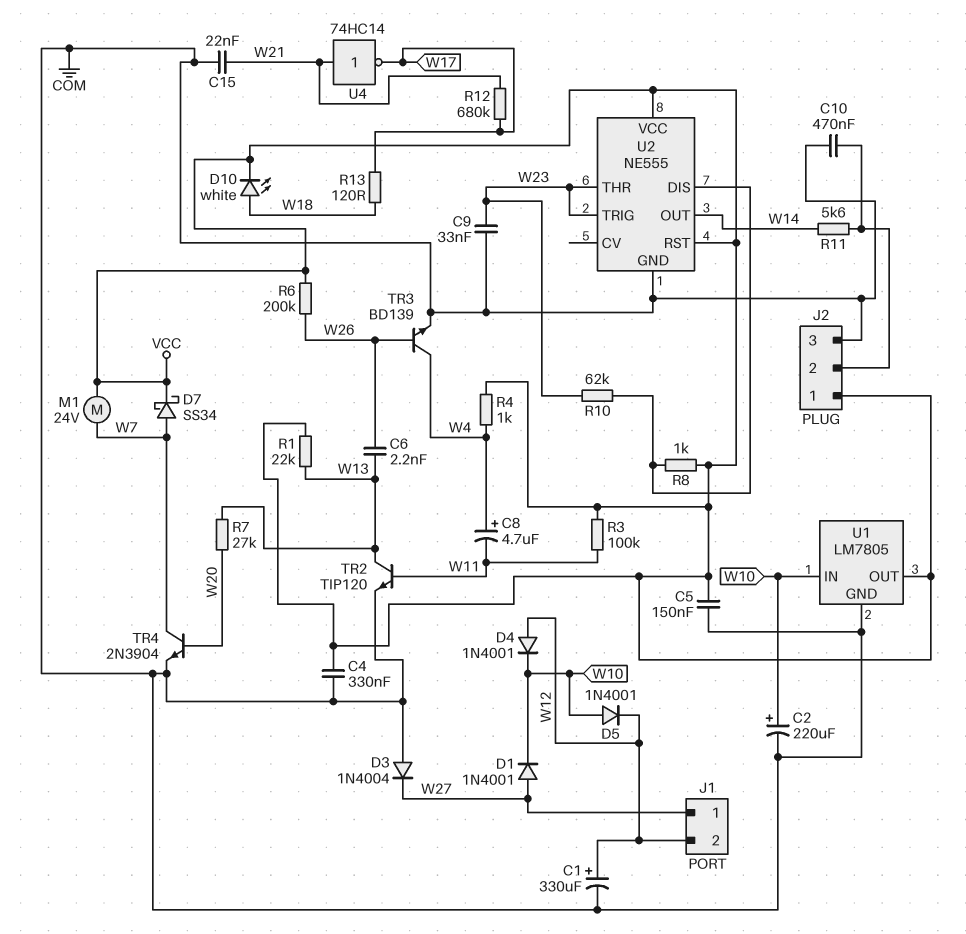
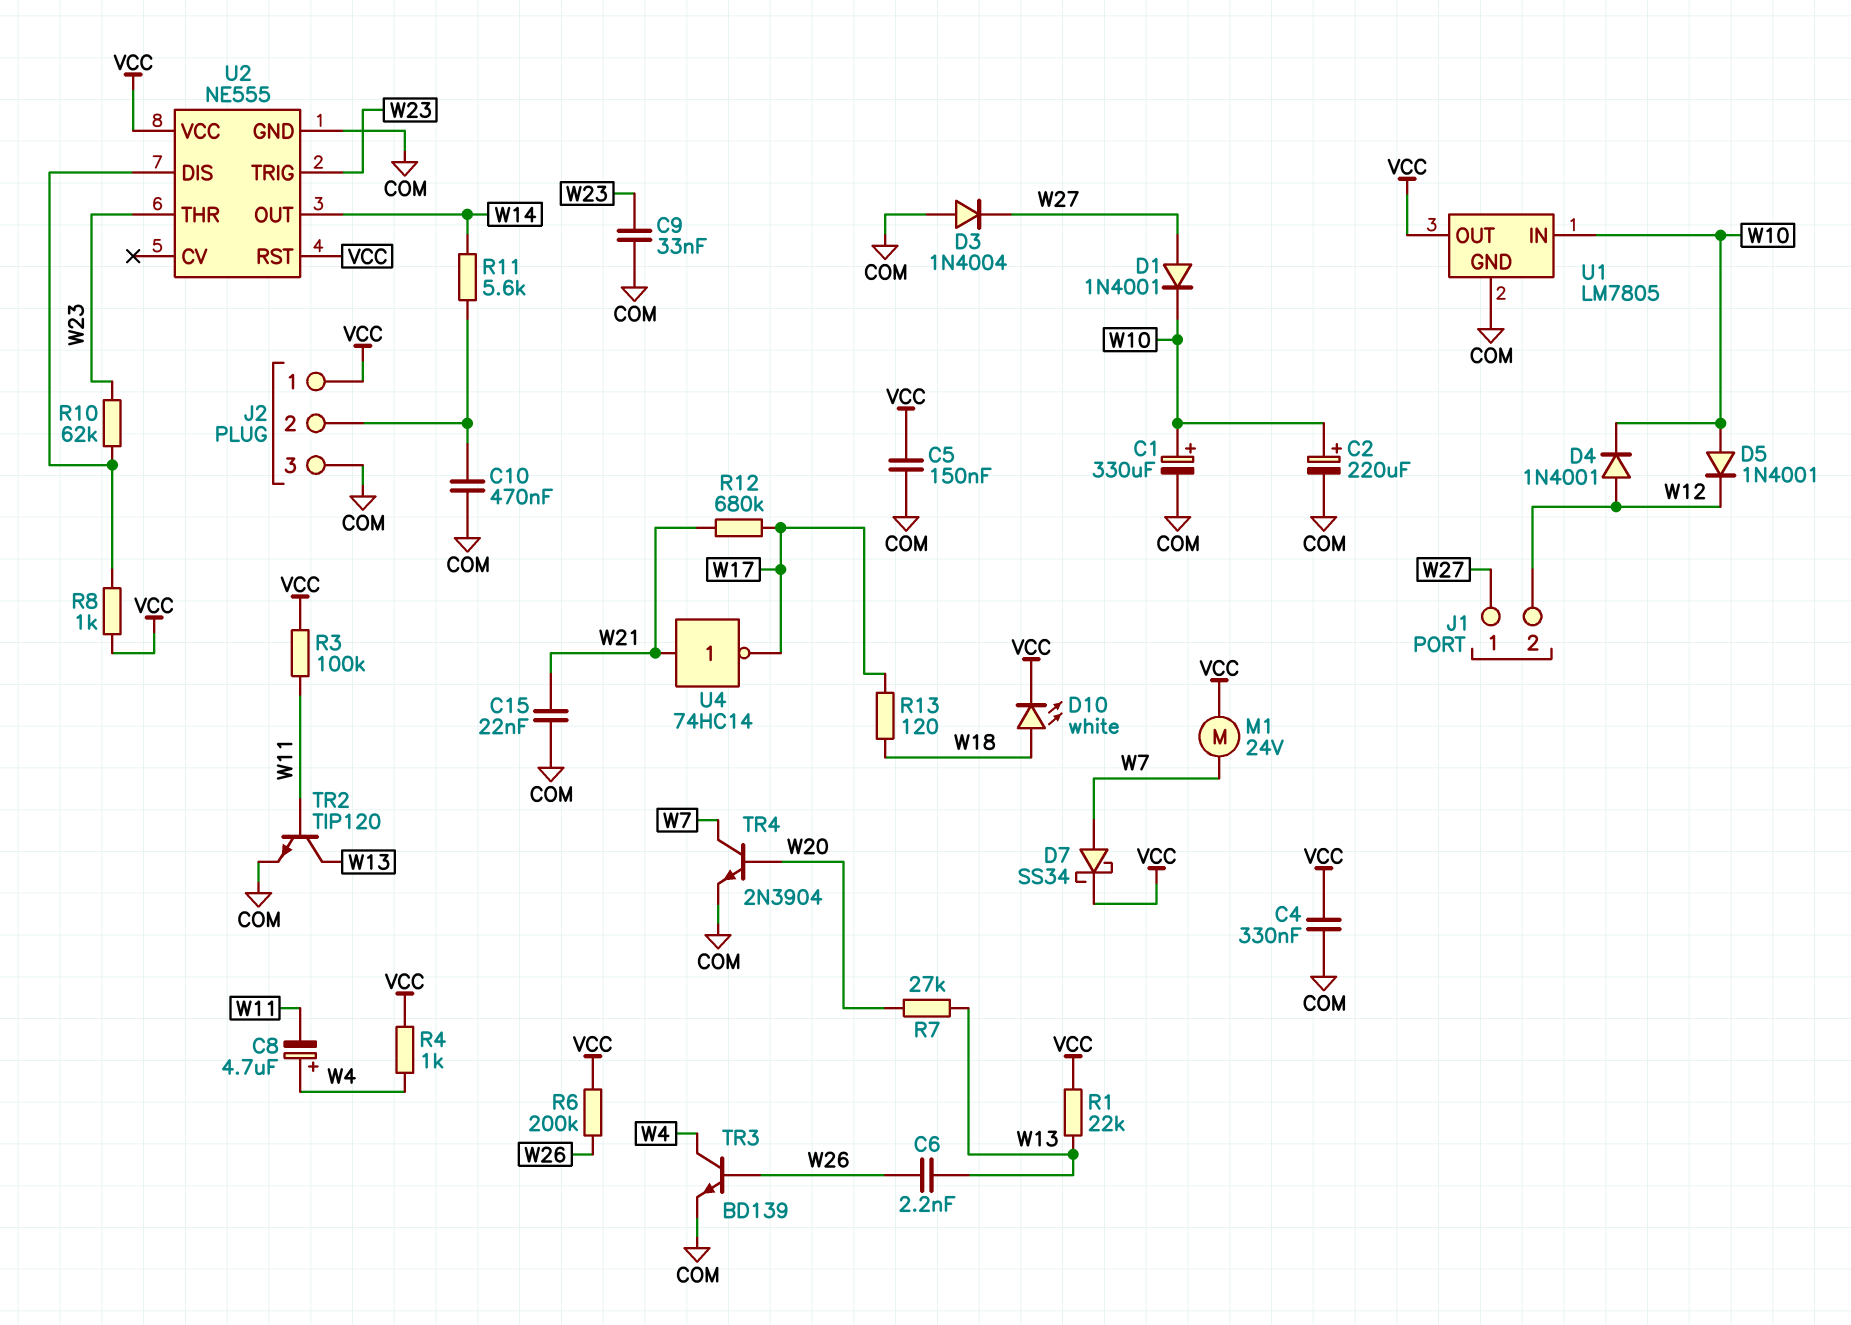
C1: 330uF (plus W12, minus COM) -> 330uF (plus W10, minus COM)

